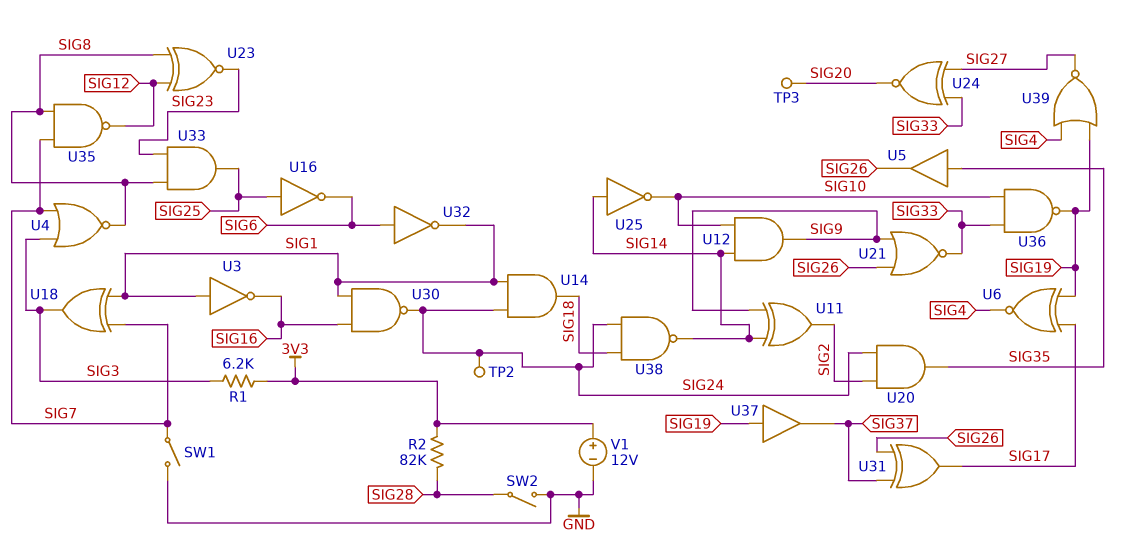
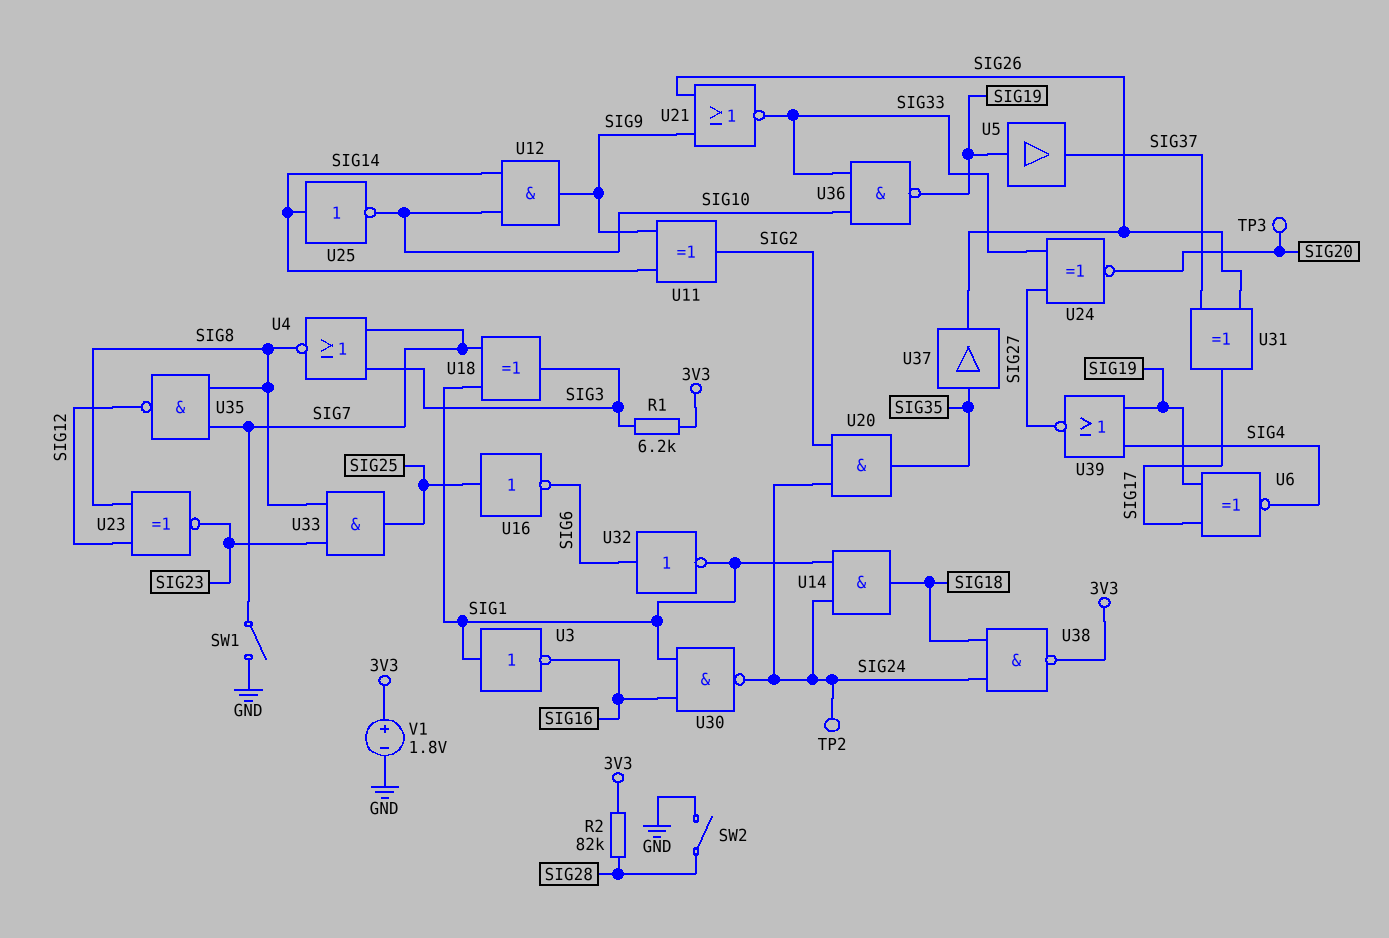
U5: buffer (in SIG35, out SIG26) -> buffer (in SIG19, out SIG37)
U37: buffer (in SIG19, out SIG37) -> buffer (in SIG35, out SIG26)
U38: NAND (in SIG18, in SIG24, out SIG14) -> NAND (in SIG18, in SIG24, out 3V3)
V1: 12V (plus 3V3, minus GND) -> 1.8V (plus 3V3, minus GND)

